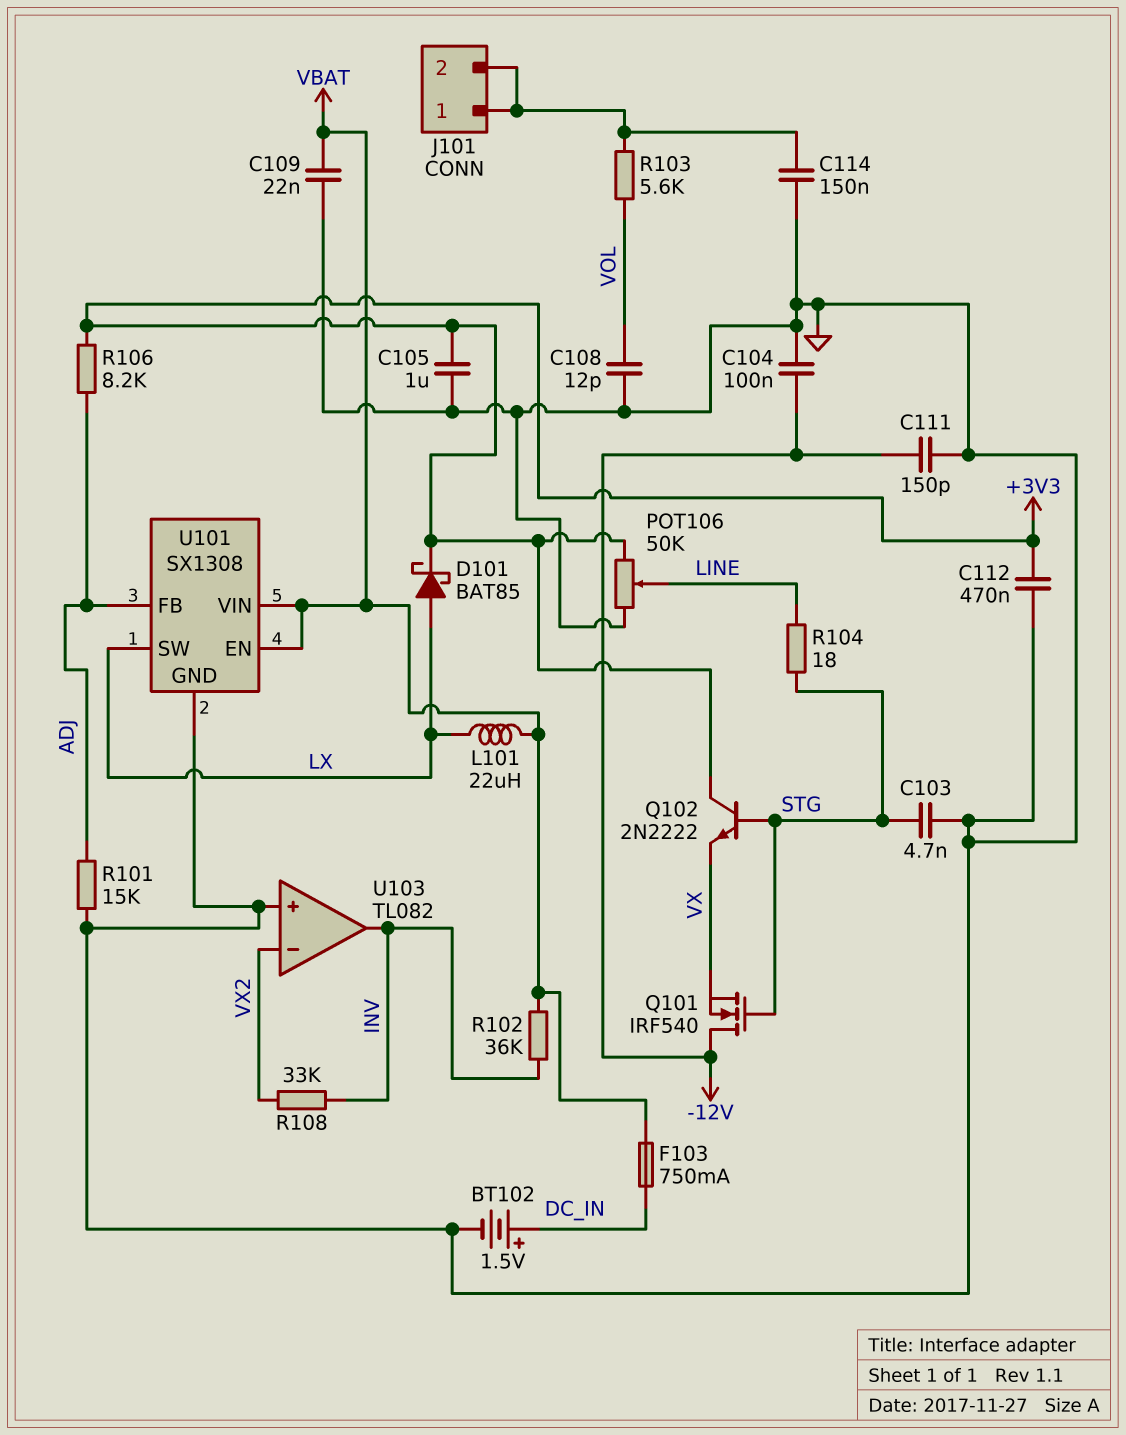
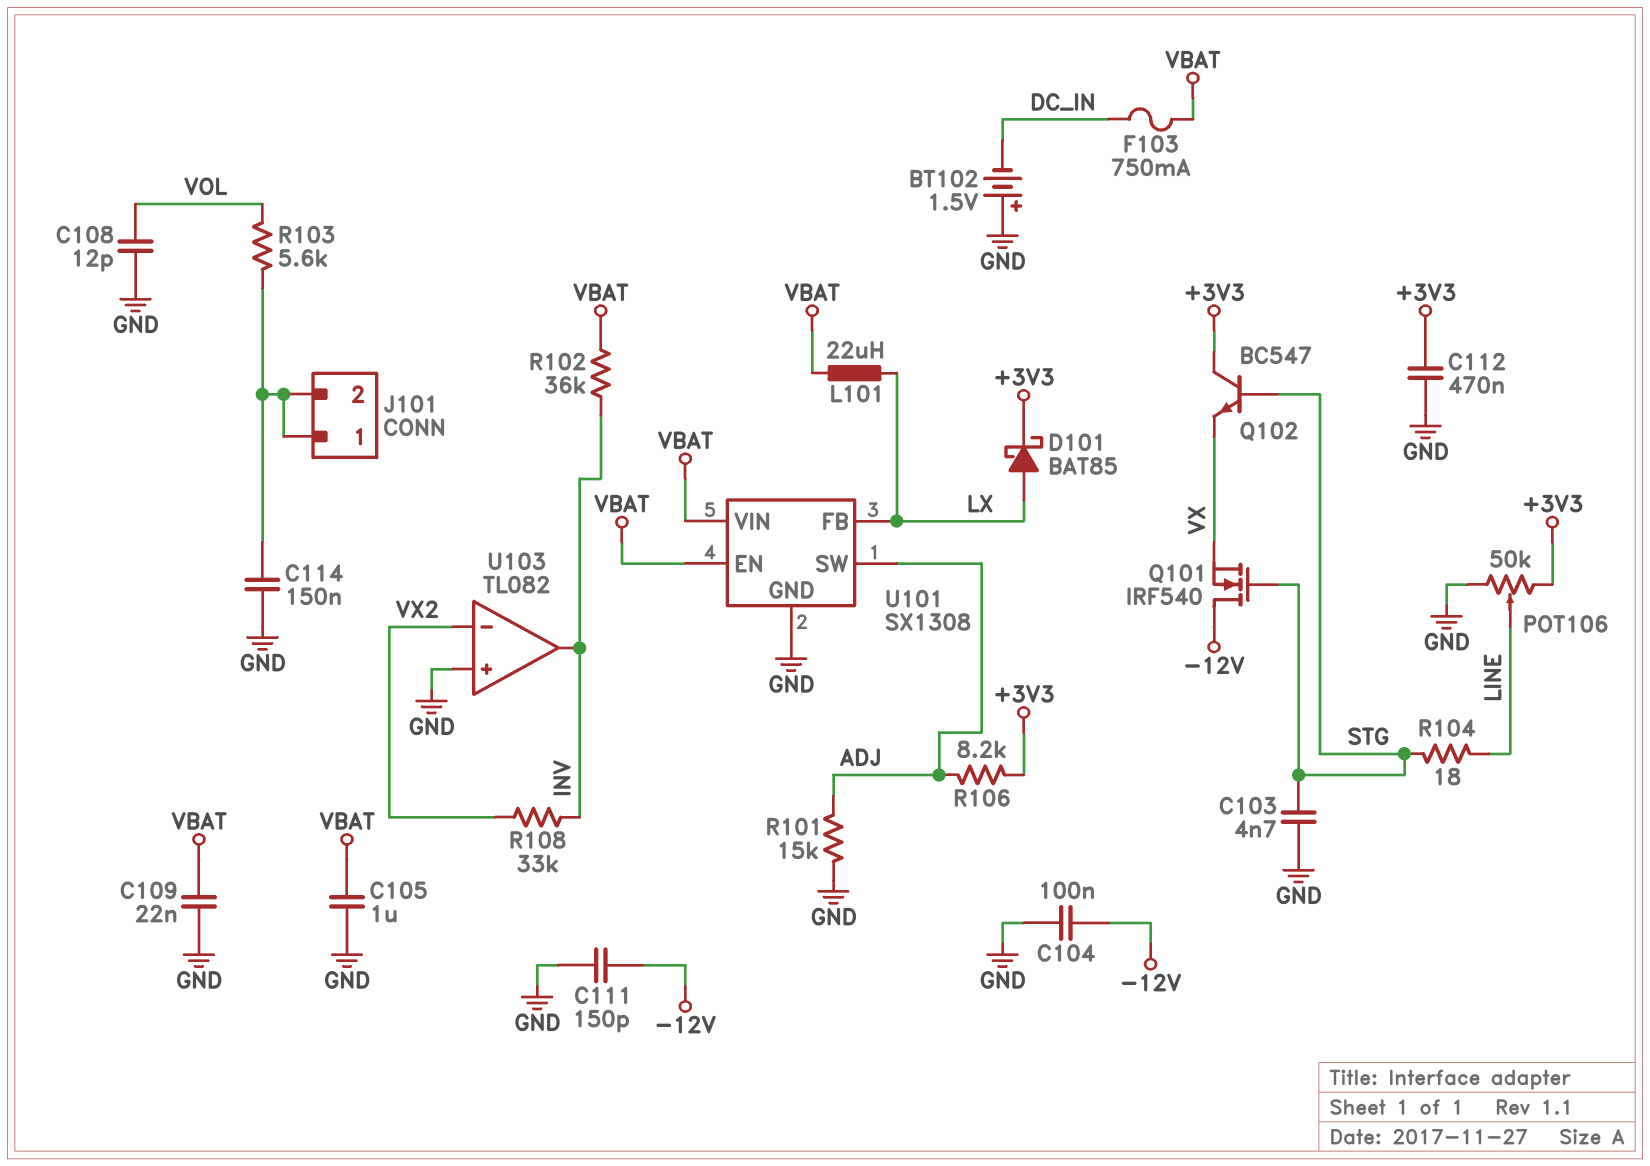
BT102: 1.5V (plus DC_IN, minus GND) -> 1.5V (plus GND, minus DC_IN)
C105: 1uF (+3V3, GND) -> 1uF (GND, VBAT)
Q102: NPN 2N2222 (B STG, C +3V3, E VX) -> NPN BC547 (B STG, C +3V3, E VX)
U101 pin FB: ADJ -> LX
U101 pin SW: LX -> ADJ

